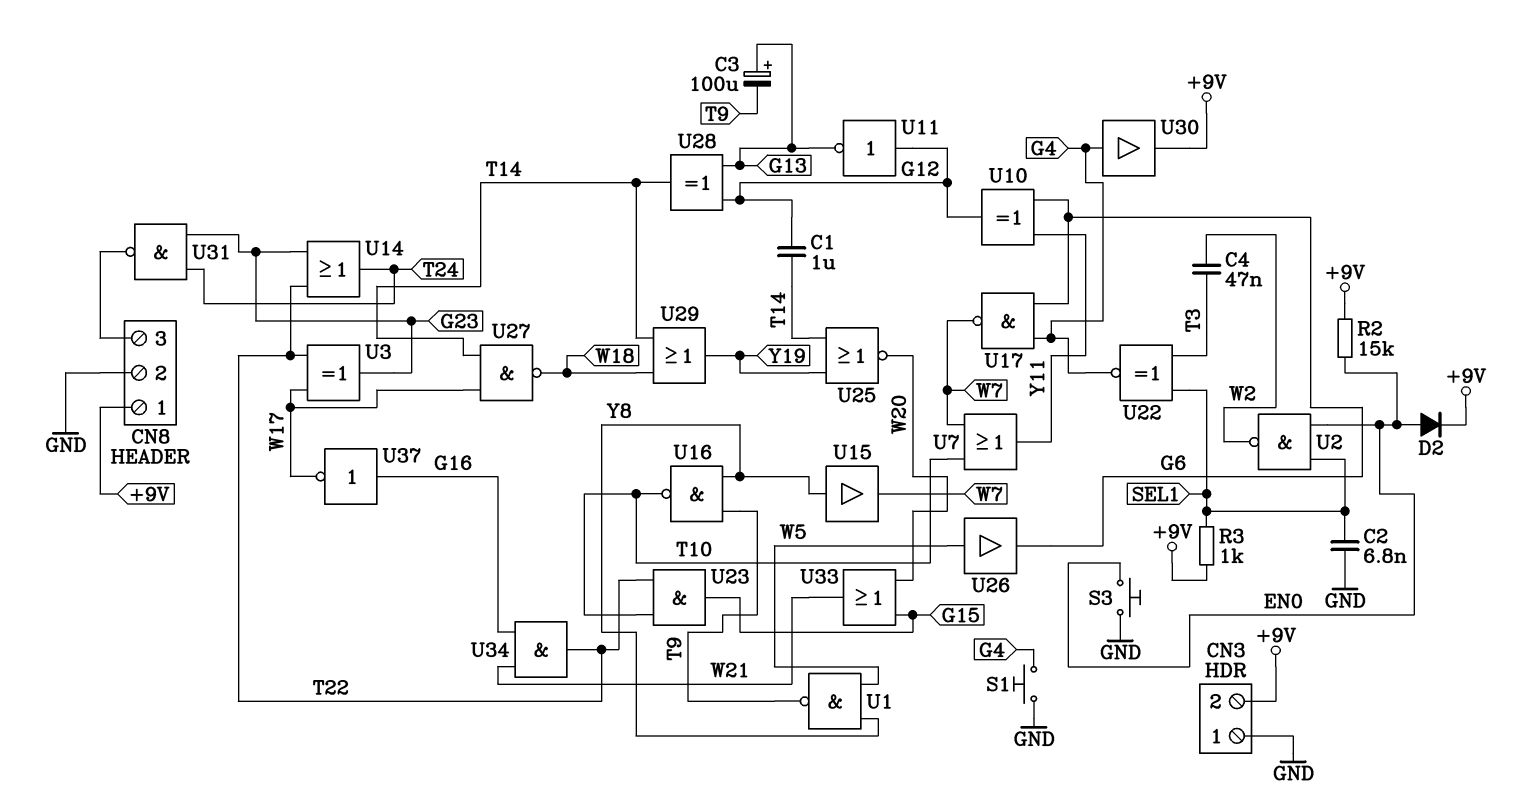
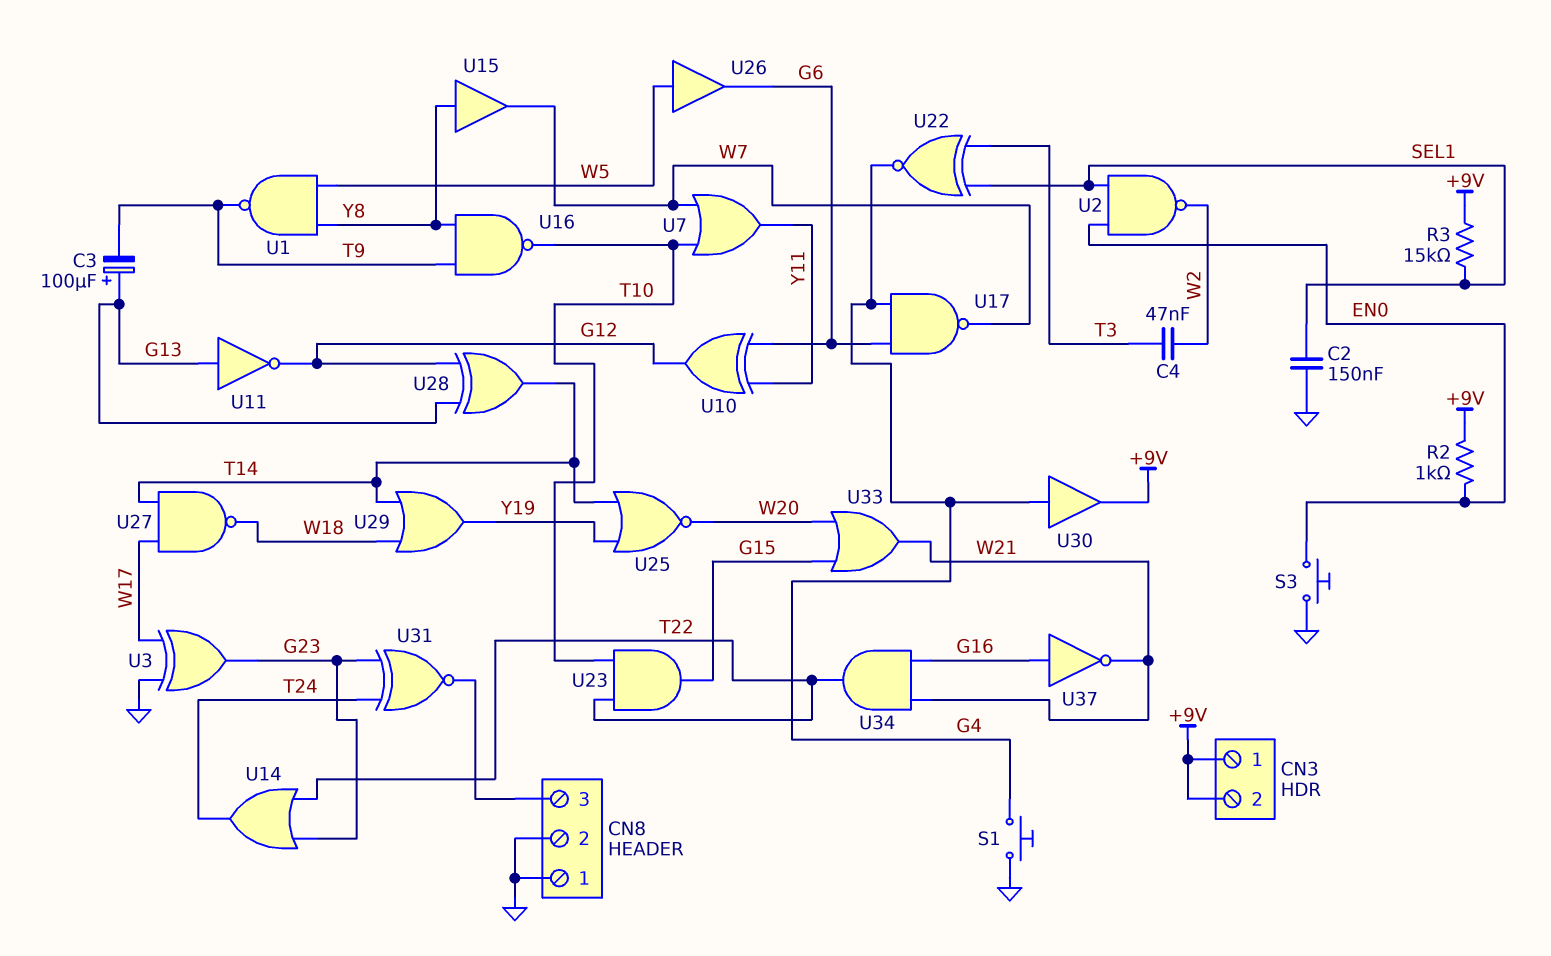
C1: 1uF (G12, T14) -> none
C2: 6.8nF (GND, SEL1) -> 150nF (GND, SEL1)
CN3 pin 1: GND -> +9V
CN8 pin 1: +9V -> GND
D2: diode (A EN0, K +9V) -> none
R2: 15k (+9V, EN0) -> 1k (+9V, EN0)
R3: 1k (+9V, SEL1) -> 15k (+9V, SEL1)
U3: XOR (in T22, in W17, out G23) -> XOR (in GND, in W17, out G23)
U11: NOT (in G12, out G13) -> NOT (in G13, out G12)
U31: NAND (in G23, in T24, out CN8/3) -> XNOR (in G23, in T24, out CN8/3)
U37: NOT (in G16, out W17) -> NOT (in G16, out W21)

